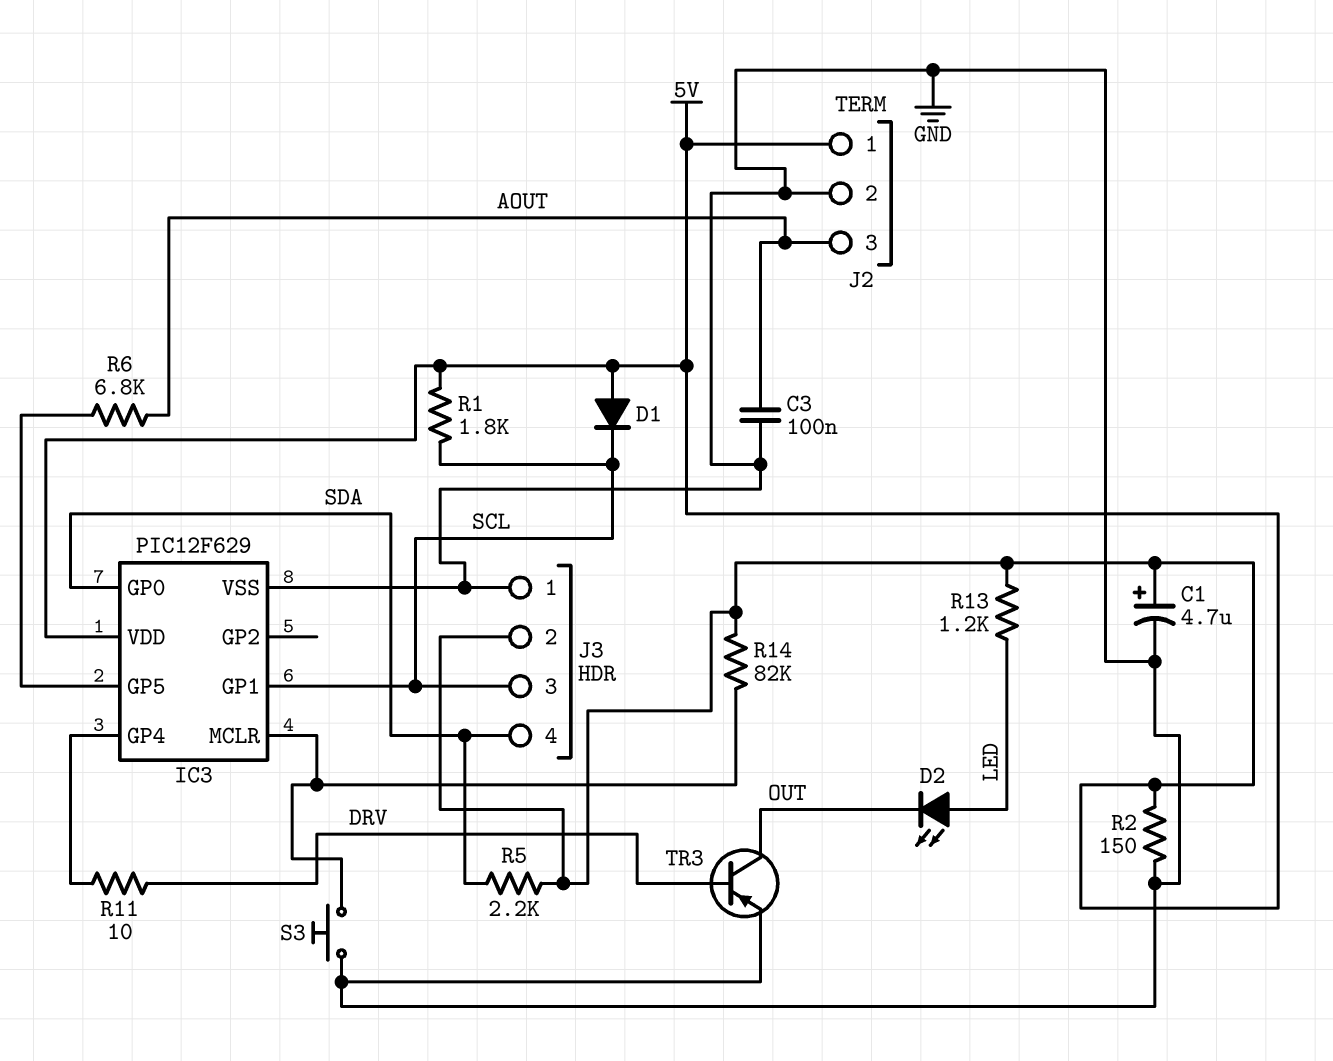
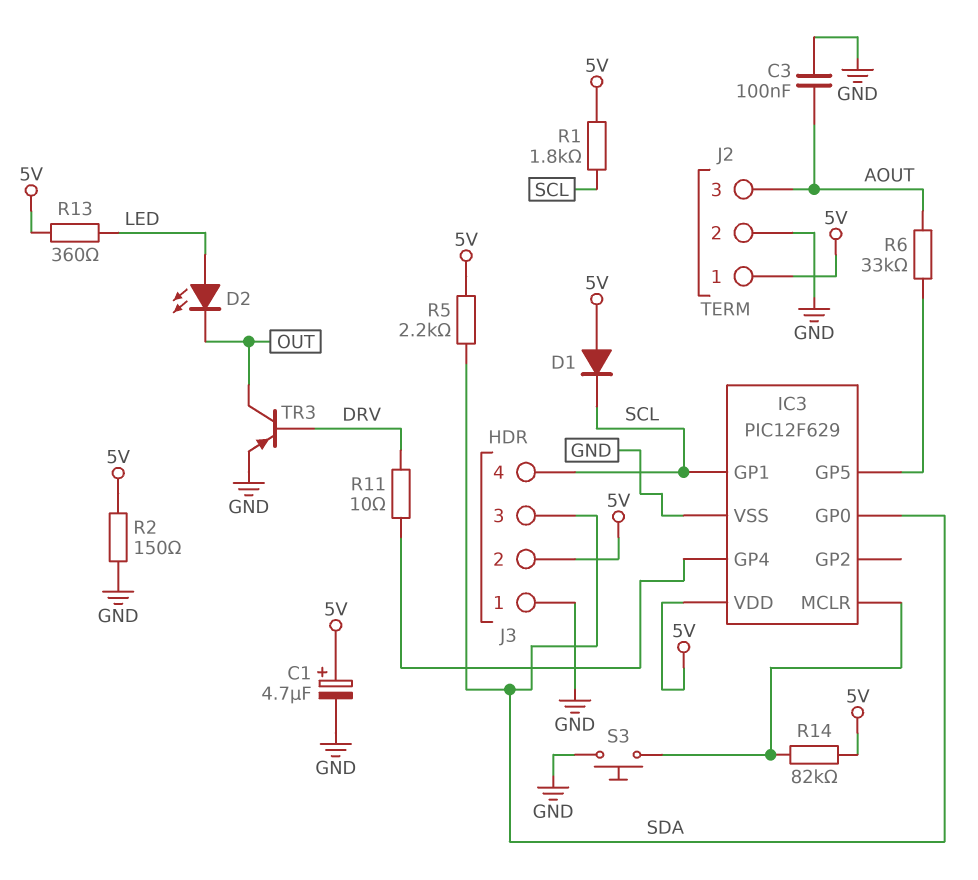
J3 pin 3: SCL -> SDA
J3 pin 4: SDA -> SCL
R6: 6.8k (AOUT, IC3/GP5) -> 33k (AOUT, IC3/GP5)
R13: 1.2k (5V, LED) -> 360 (5V, LED)

